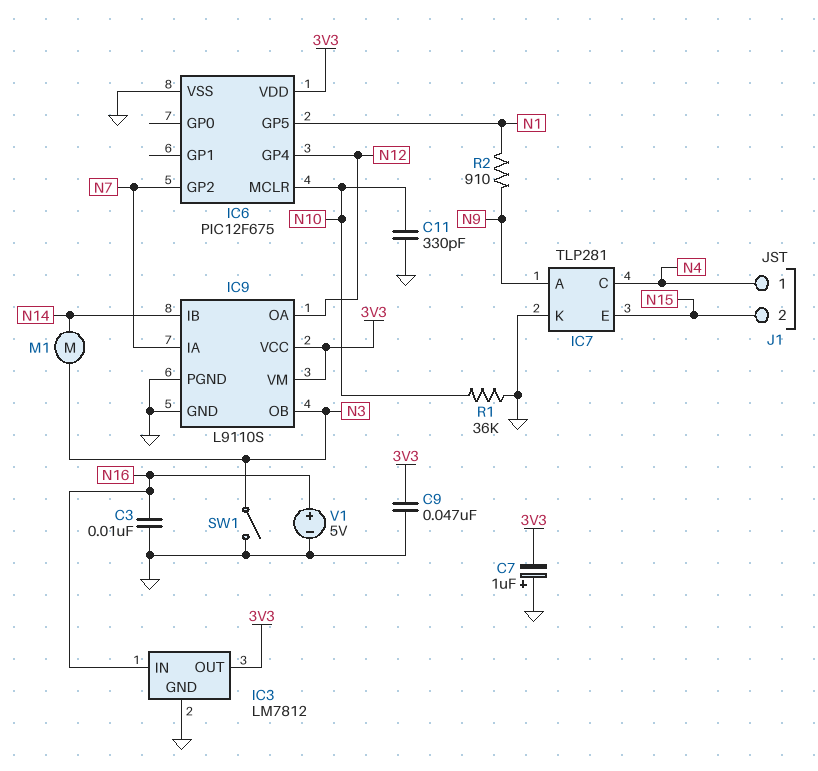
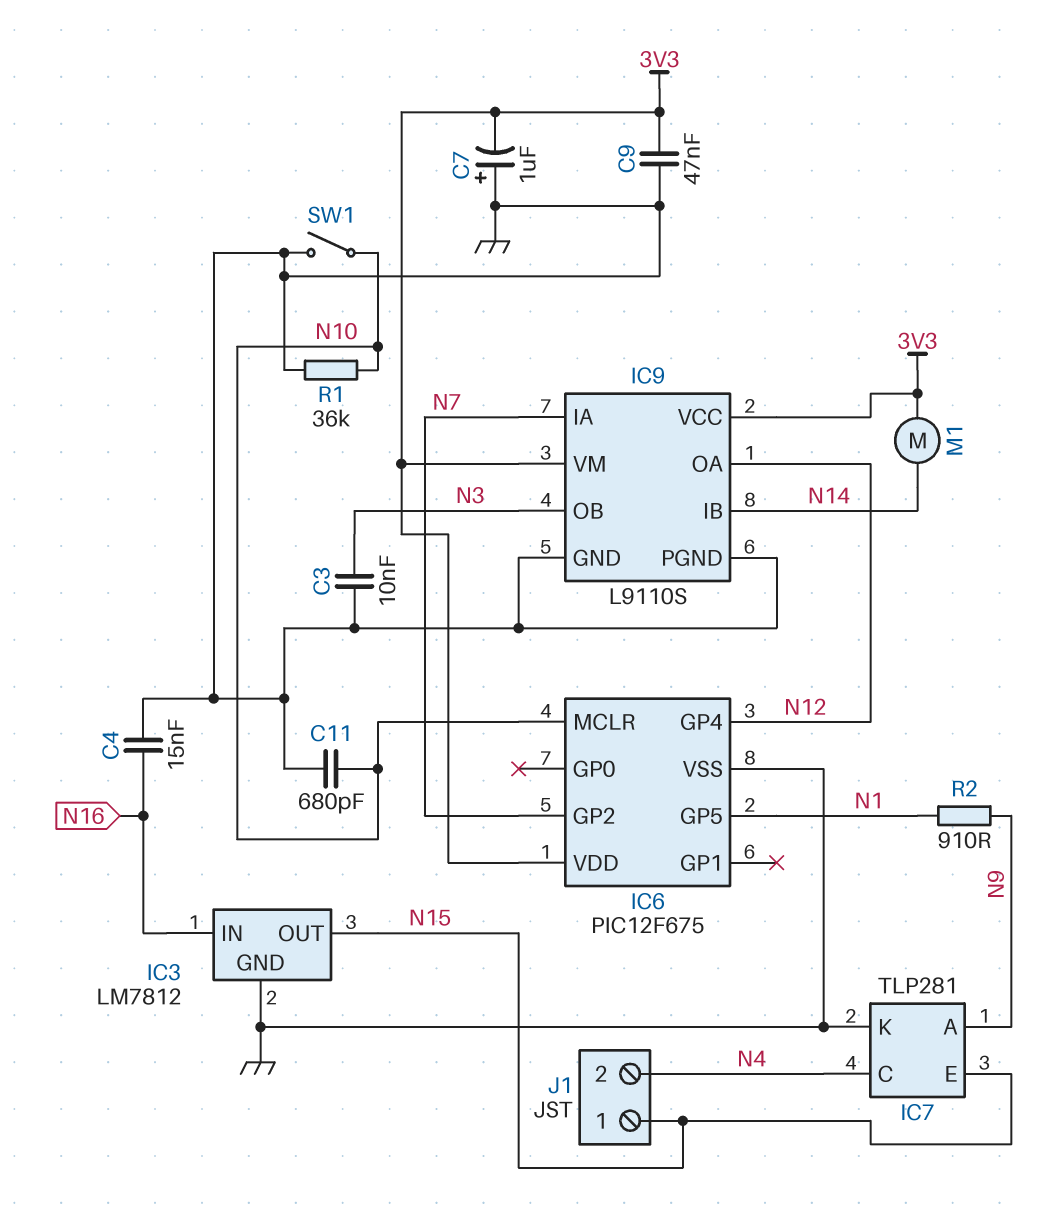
C3: 10nF (GND, N16) -> 10nF (GND, N3)
C4: none -> 15nF (GND, N16)
C11: 330pF (GND, N10) -> 680pF (GND, N10)
IC3 pin OUT: 3V3 -> N15
J1 pin 1: N4 -> N15
J1 pin 2: N15 -> N4
M1: motor (N3, N14) -> motor (3V3, N14)
SW1: switch (GND, N3) -> switch (GND, N10)
V1: 5V (plus N16, minus GND) -> none

